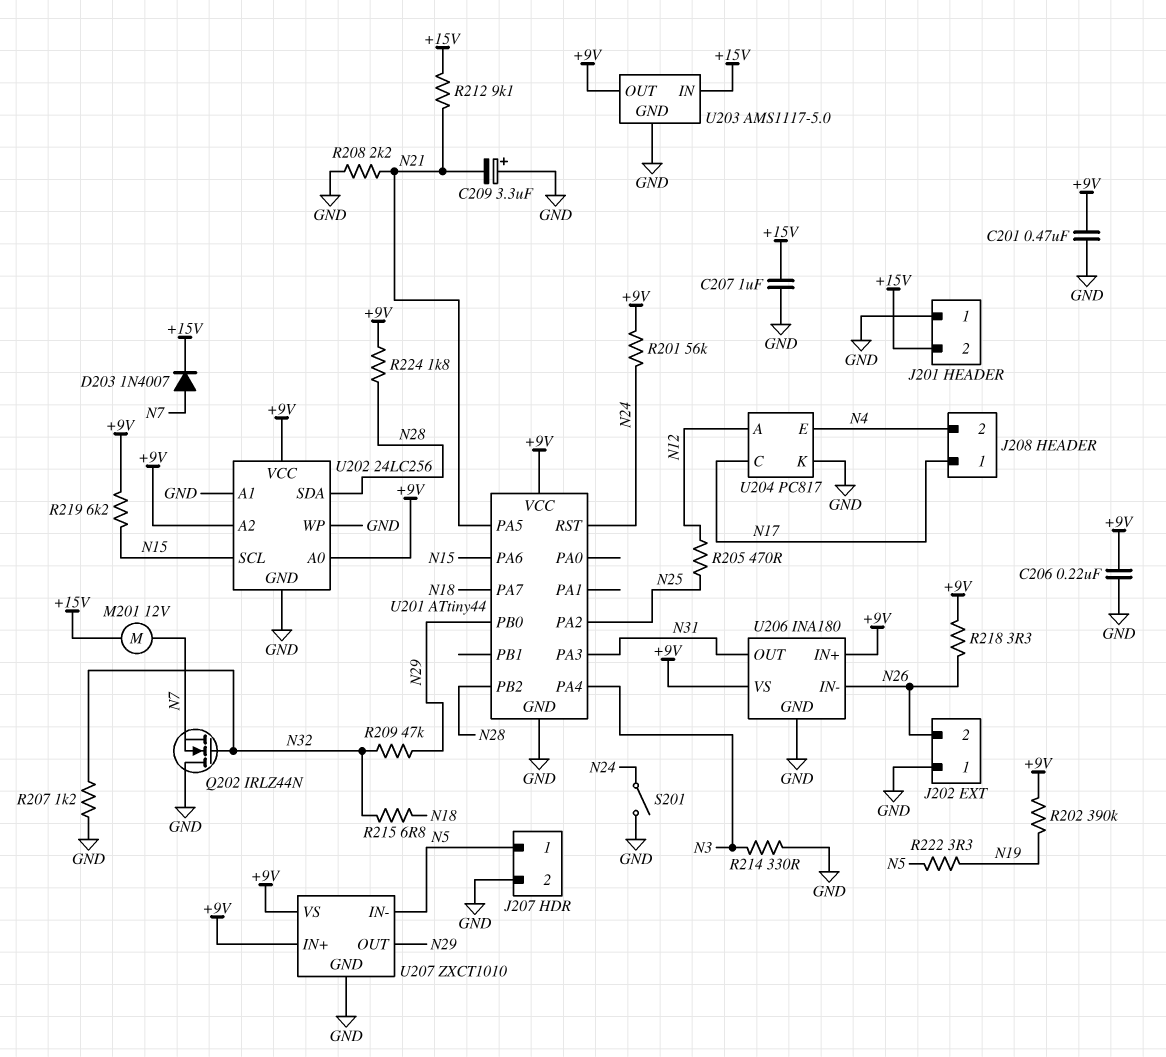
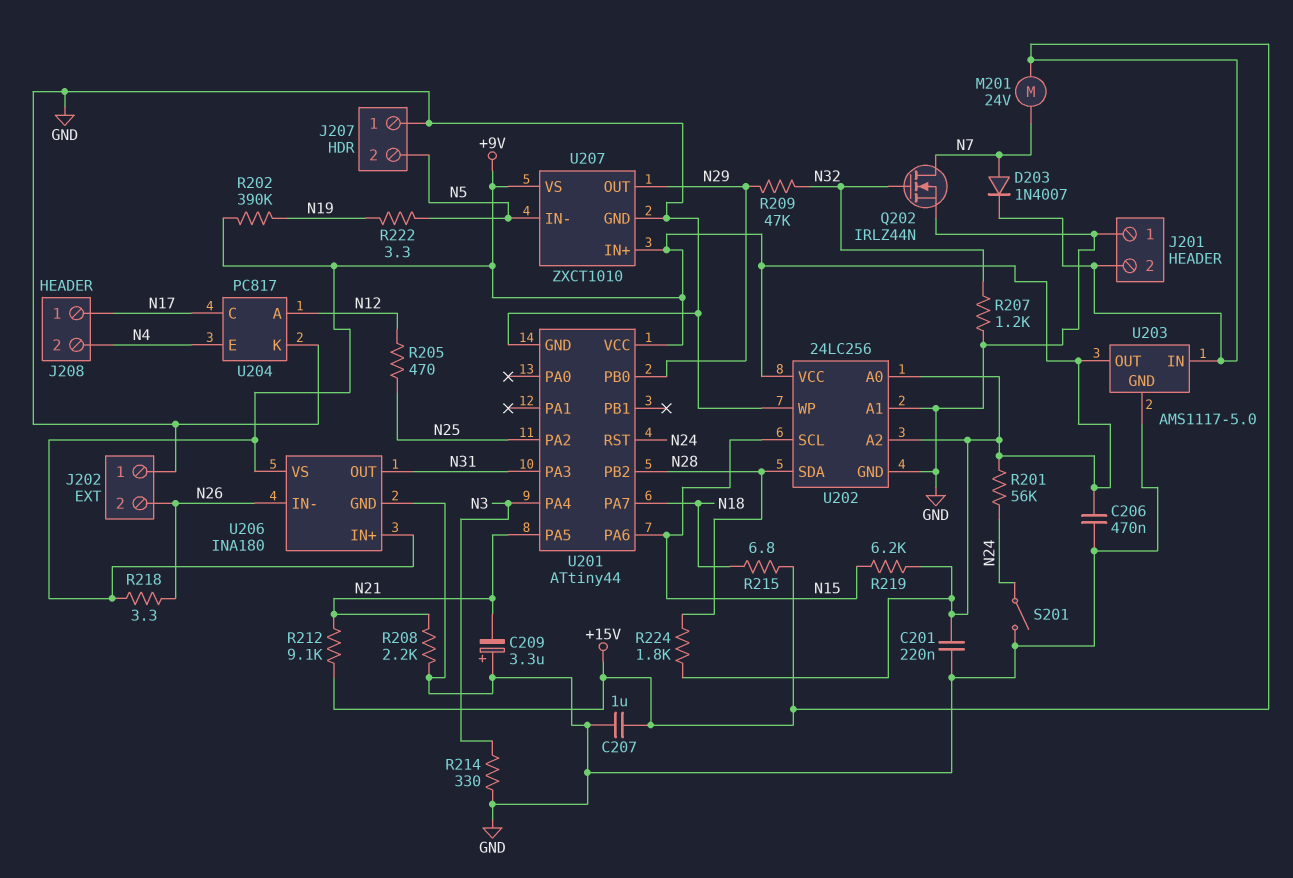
C201: 470nF (+9V, GND) -> 220nF (+9V, GND)
C206: 220nF (+9V, GND) -> 470nF (+9V, GND)
J207 pin 1: N5 -> GND
J207 pin 2: GND -> N5
M201: motor 12V (+15V, N7) -> motor 24V (+15V, N7)
Q202: NMOS IRLZ44N (G N32, D GND, S N7) -> NMOS IRLZ44N (G N32, D N7, S GND)
R215: 6.8 (N18, N32) -> 6.8 (+15V, N18)

